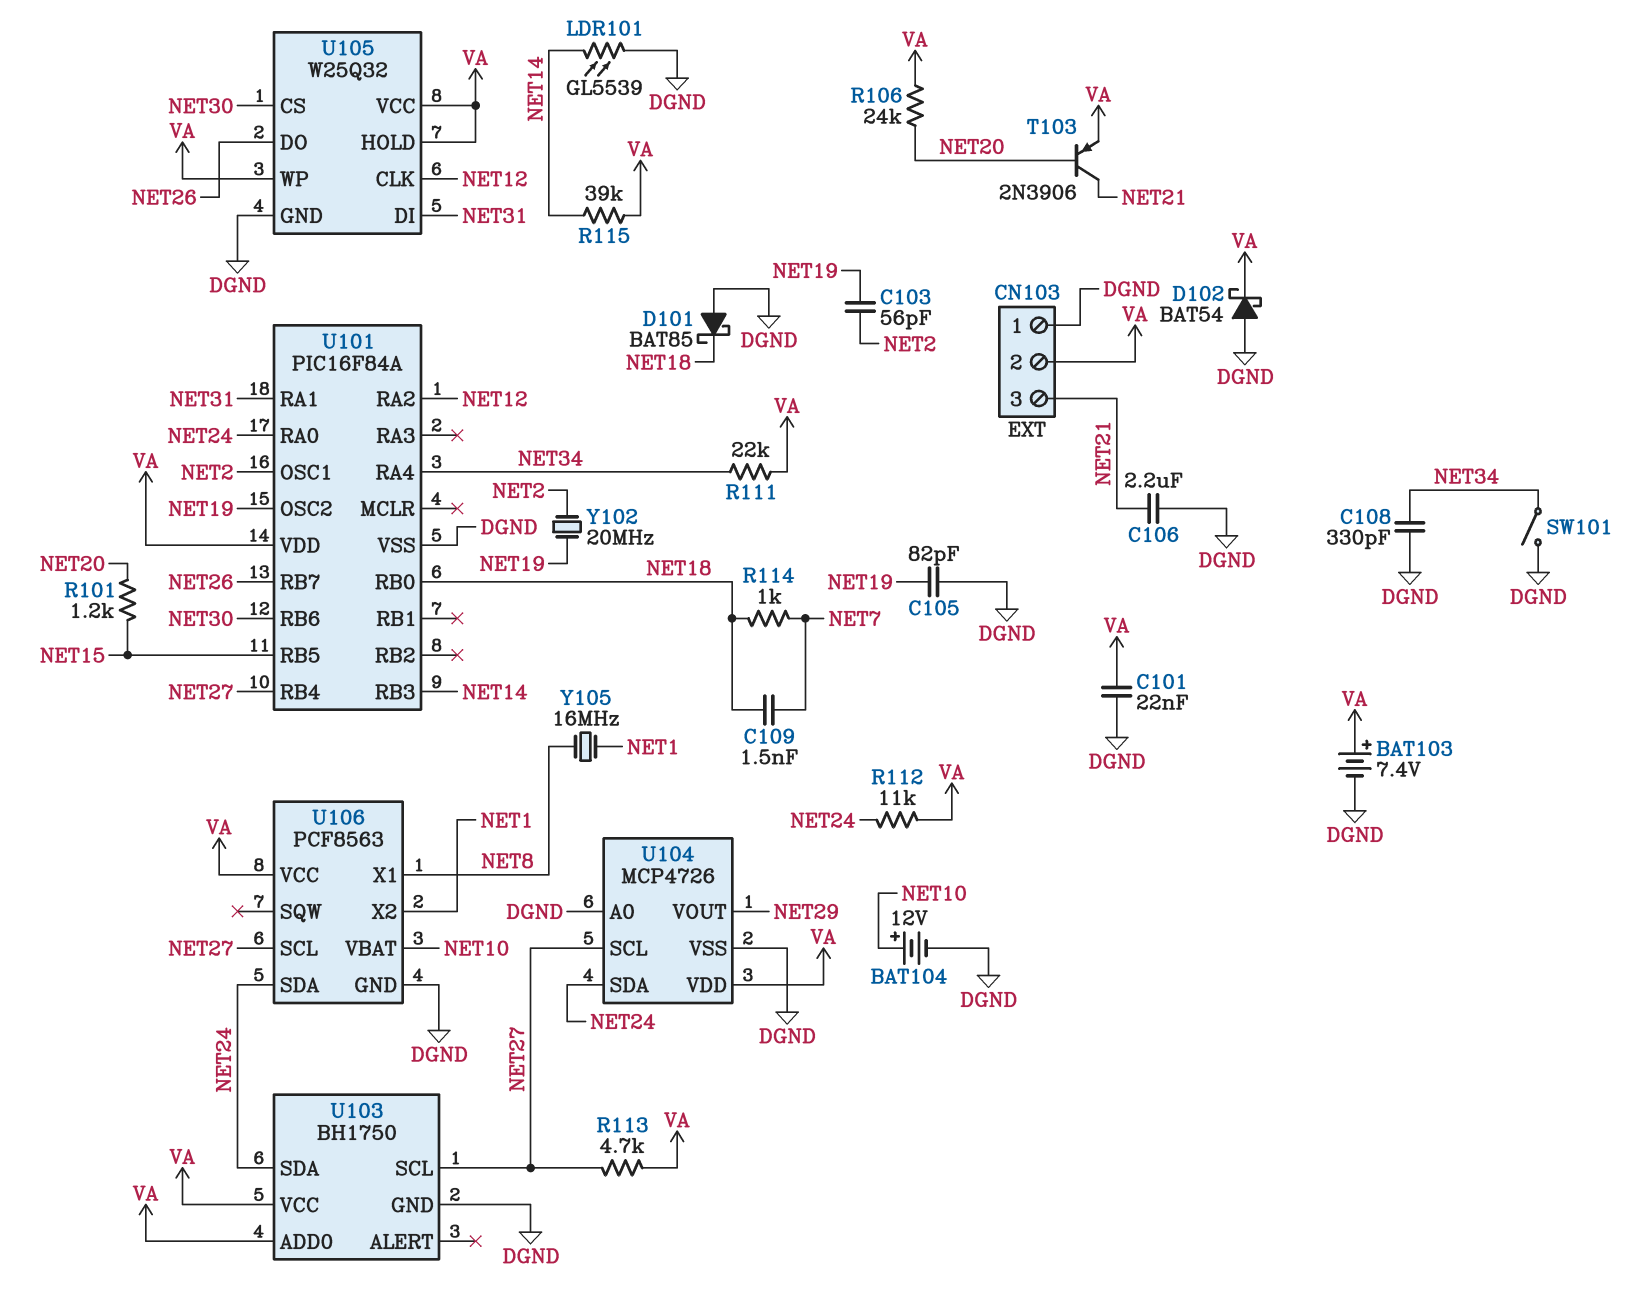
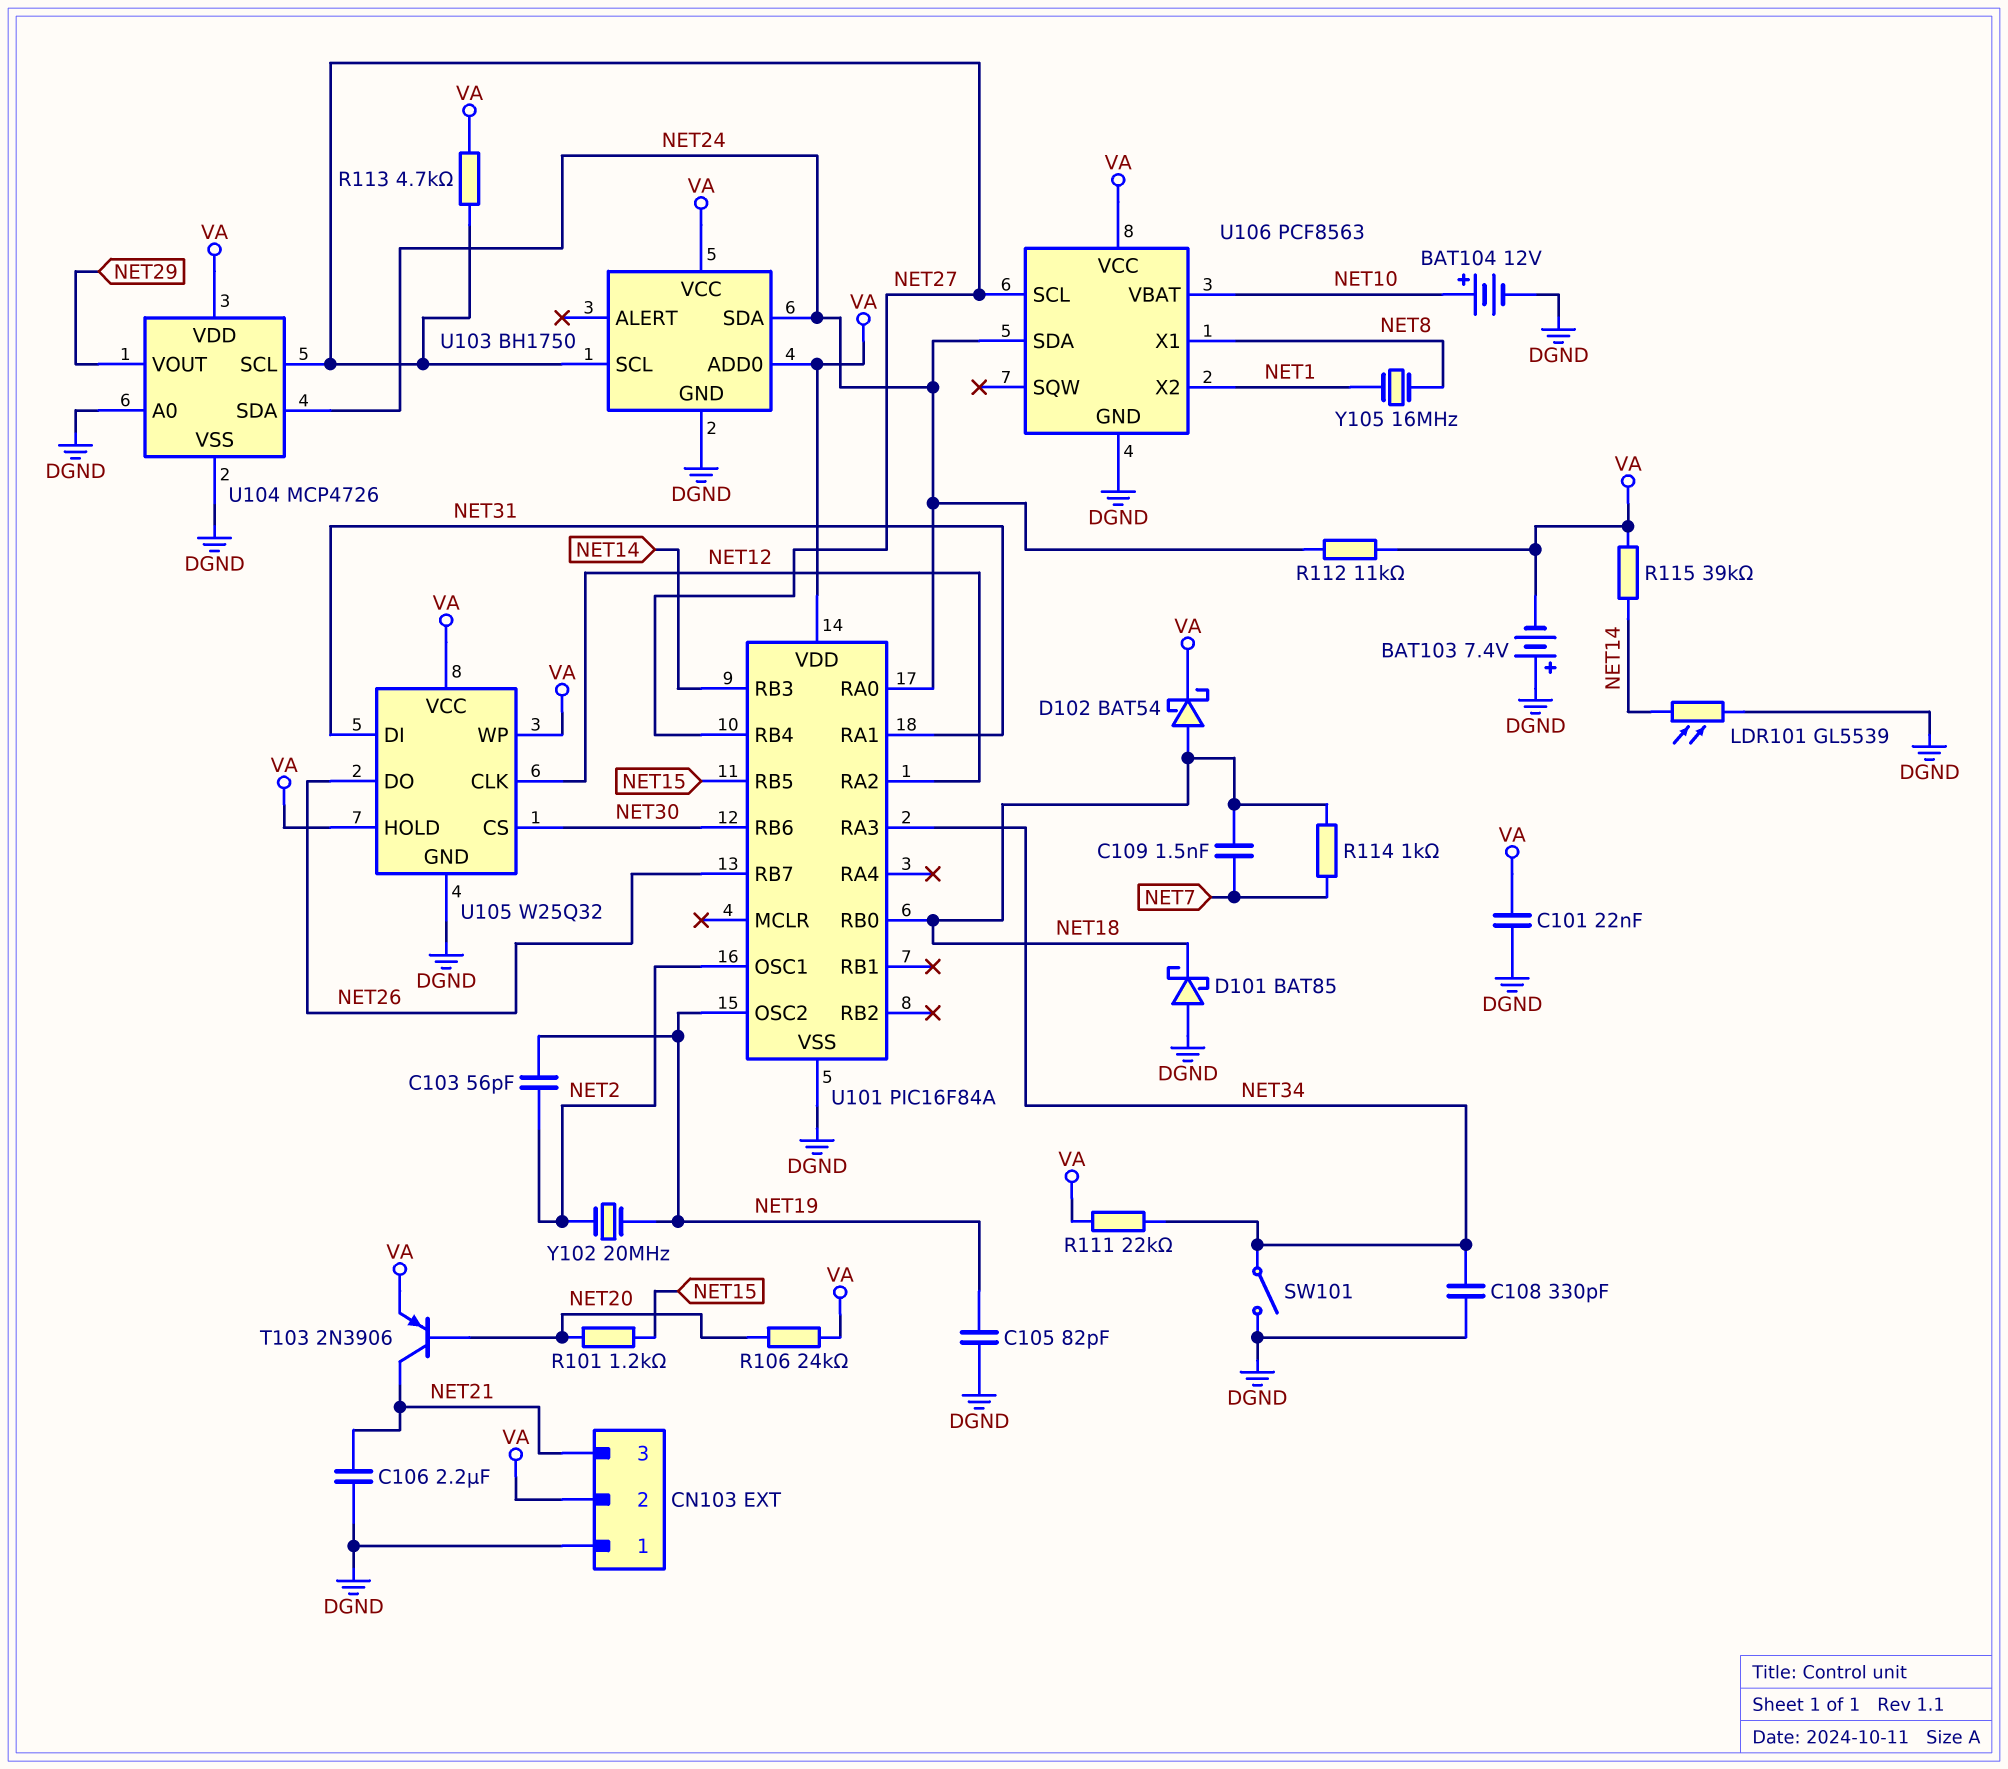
BAT103: 7.4V (plus VA, minus DGND) -> 7.4V (plus DGND, minus VA)
D102: schottky BAT54 (A DGND, K VA) -> schottky BAT54 (A NET18, K VA)
U101 pin RA3: none -> NET34
U101 pin RA4: NET34 -> none

